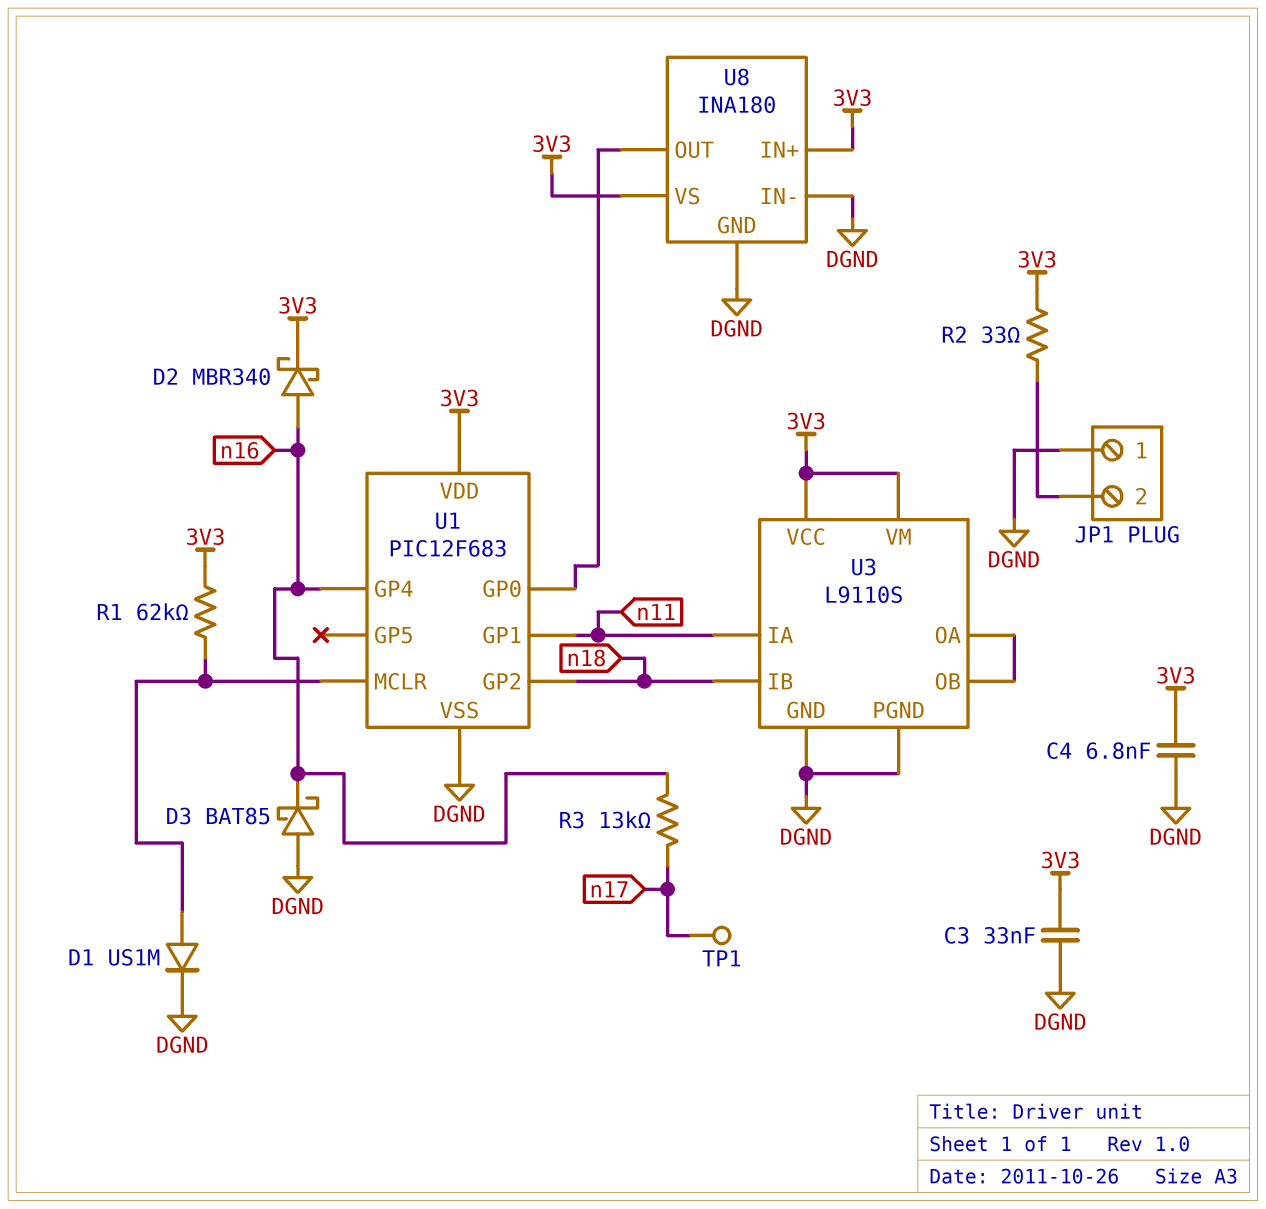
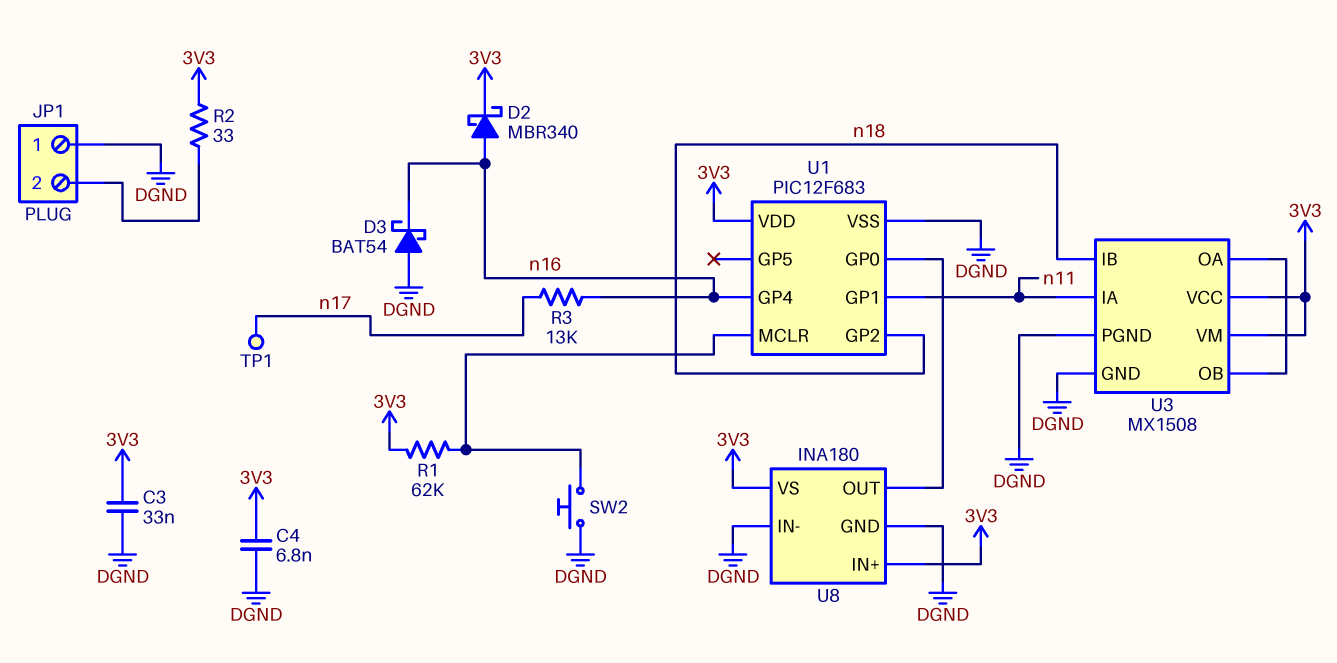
D1: diode US1M (A U1/MCLR, K DGND) -> none
D3: schottky BAT85 (A DGND, K n16) -> schottky BAT54 (A DGND, K n16)
SW2: none -> button (DGND, U1/MCLR)
U3: L9110S -> MX1508

